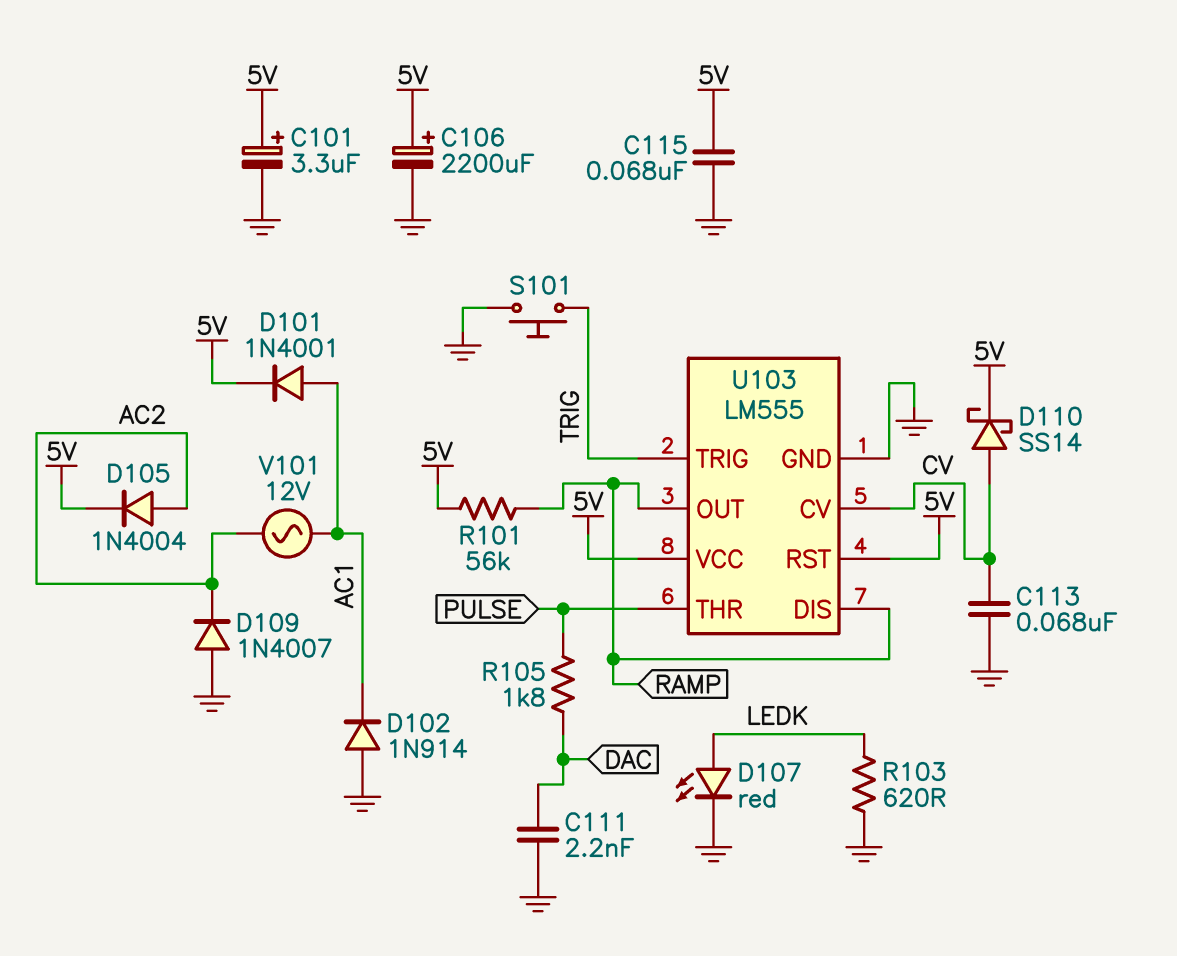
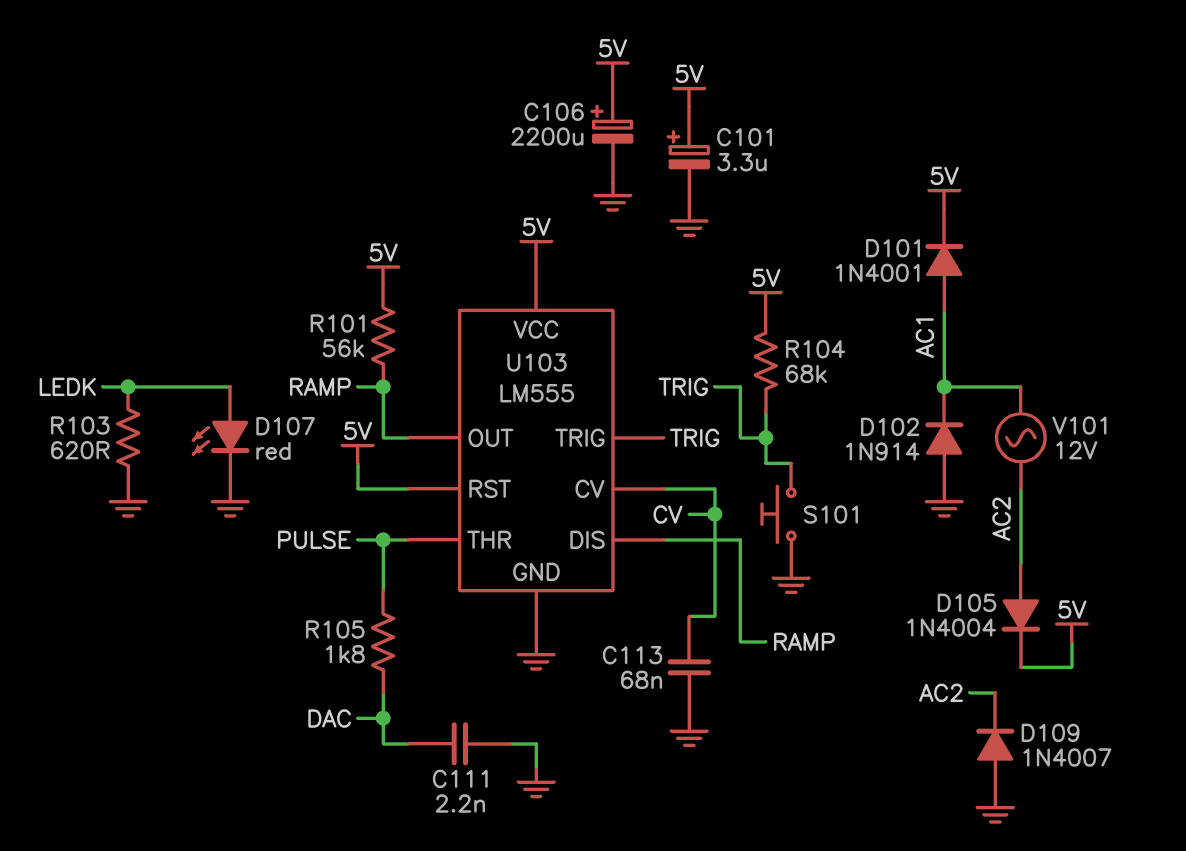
C115: 68nF (5V, GND) -> none
D110: schottky SS14 (A CV, K 5V) -> none
R104: none -> 68k (5V, TRIG)

